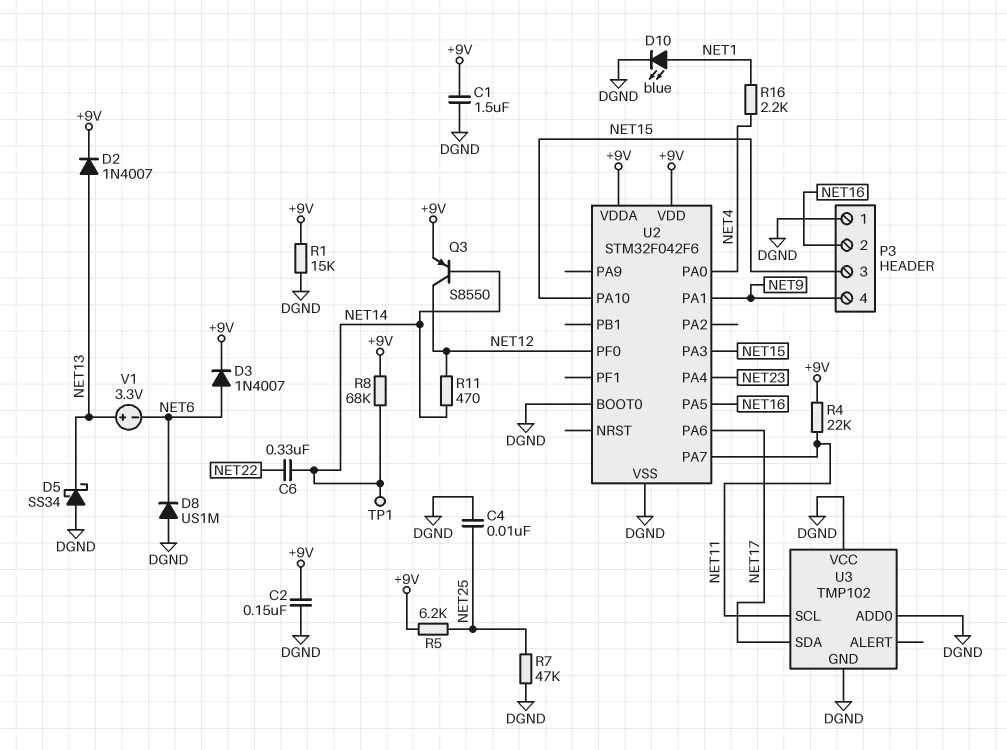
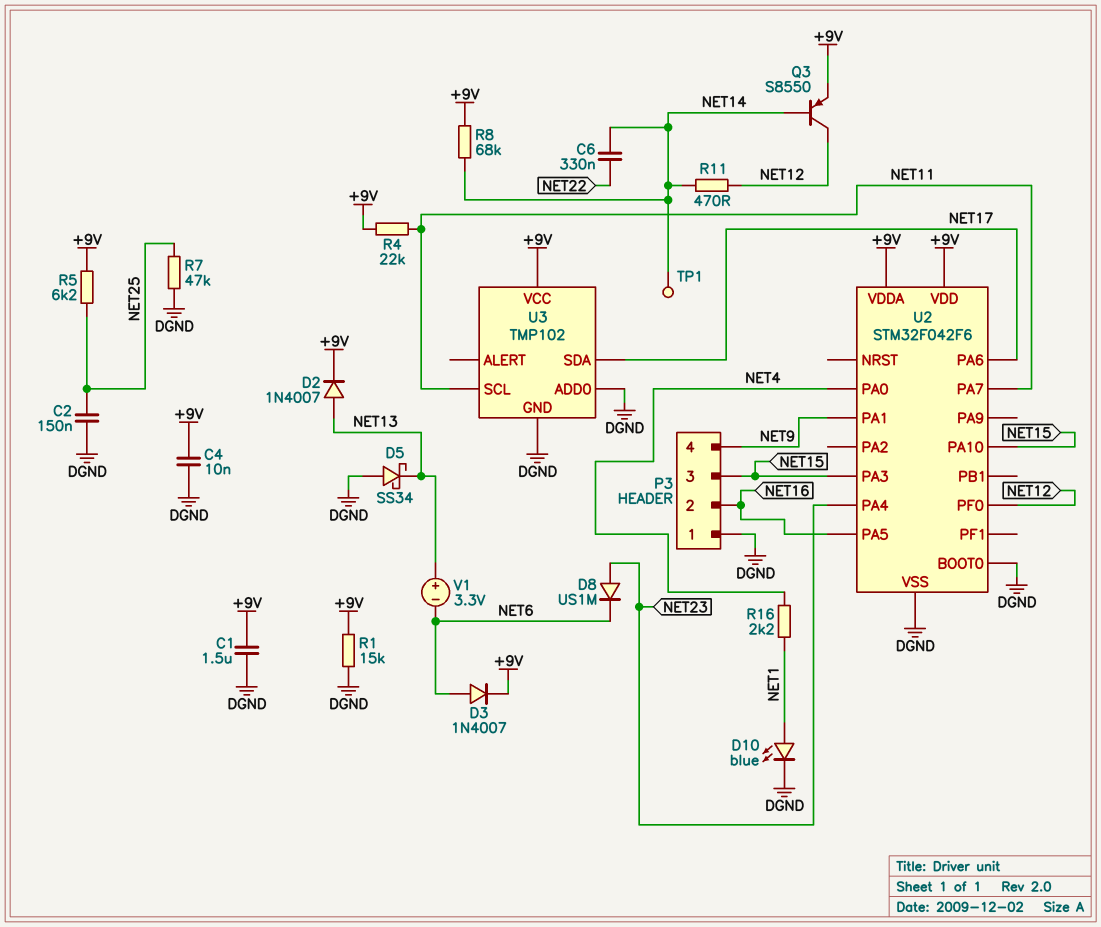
C2: 150nF (+9V, DGND) -> 150nF (DGND, NET25)
C4: 10nF (DGND, NET25) -> 10nF (+9V, DGND)
D8: diode US1M (A DGND, K NET6) -> diode US1M (A NET23, K NET6)
U3 pin VCC: DGND -> +9V

